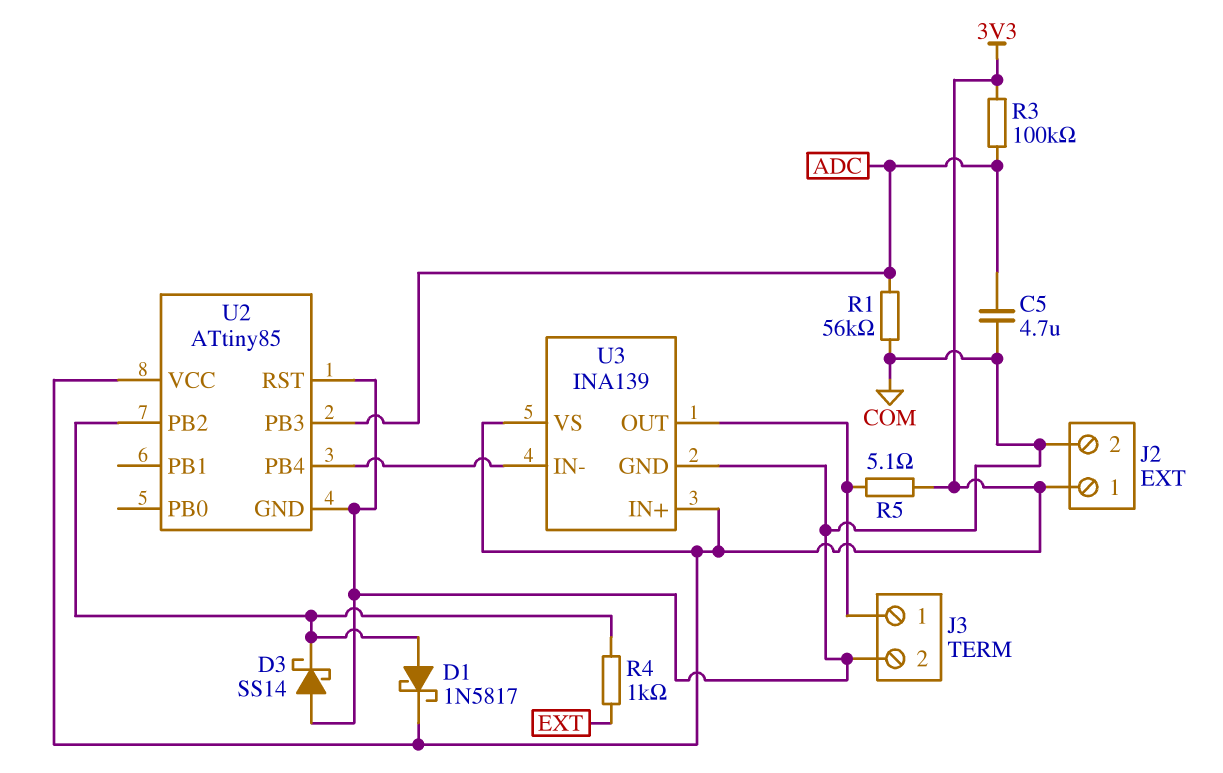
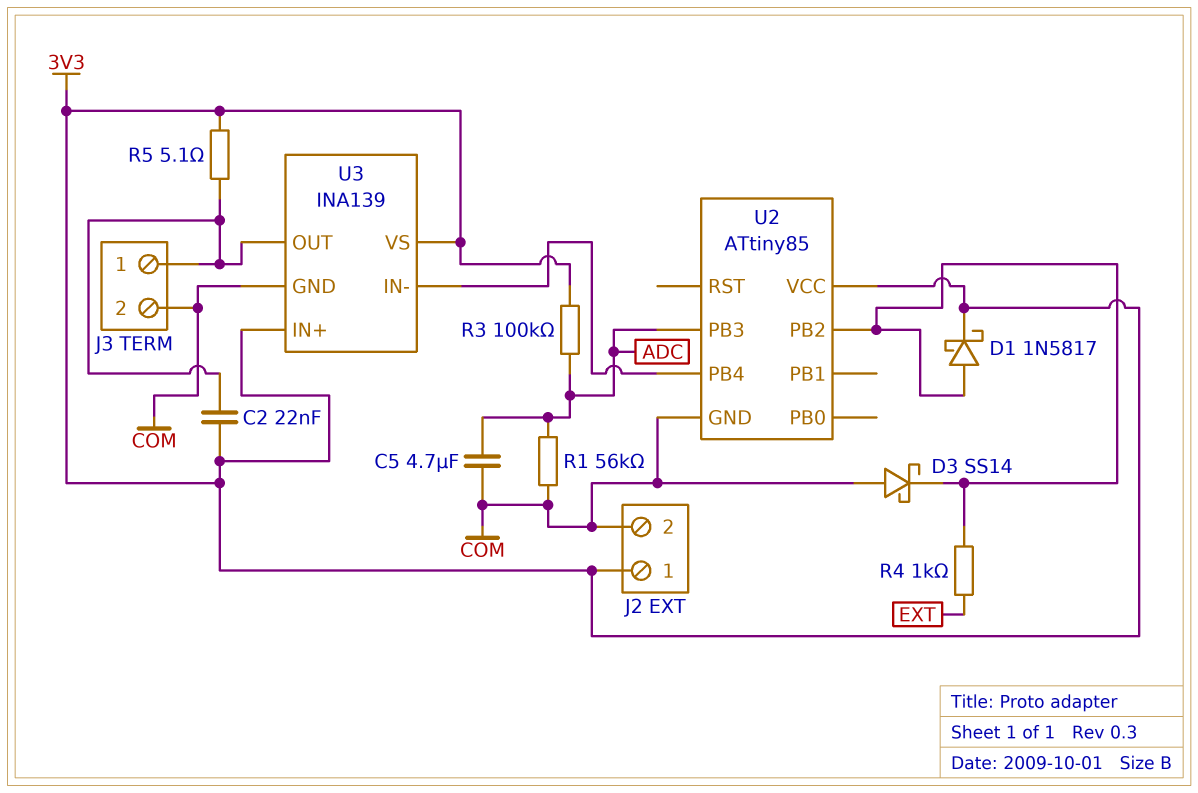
C2: none -> 22nF (3V3, J3/1)
U2 pin RST: COM -> none

